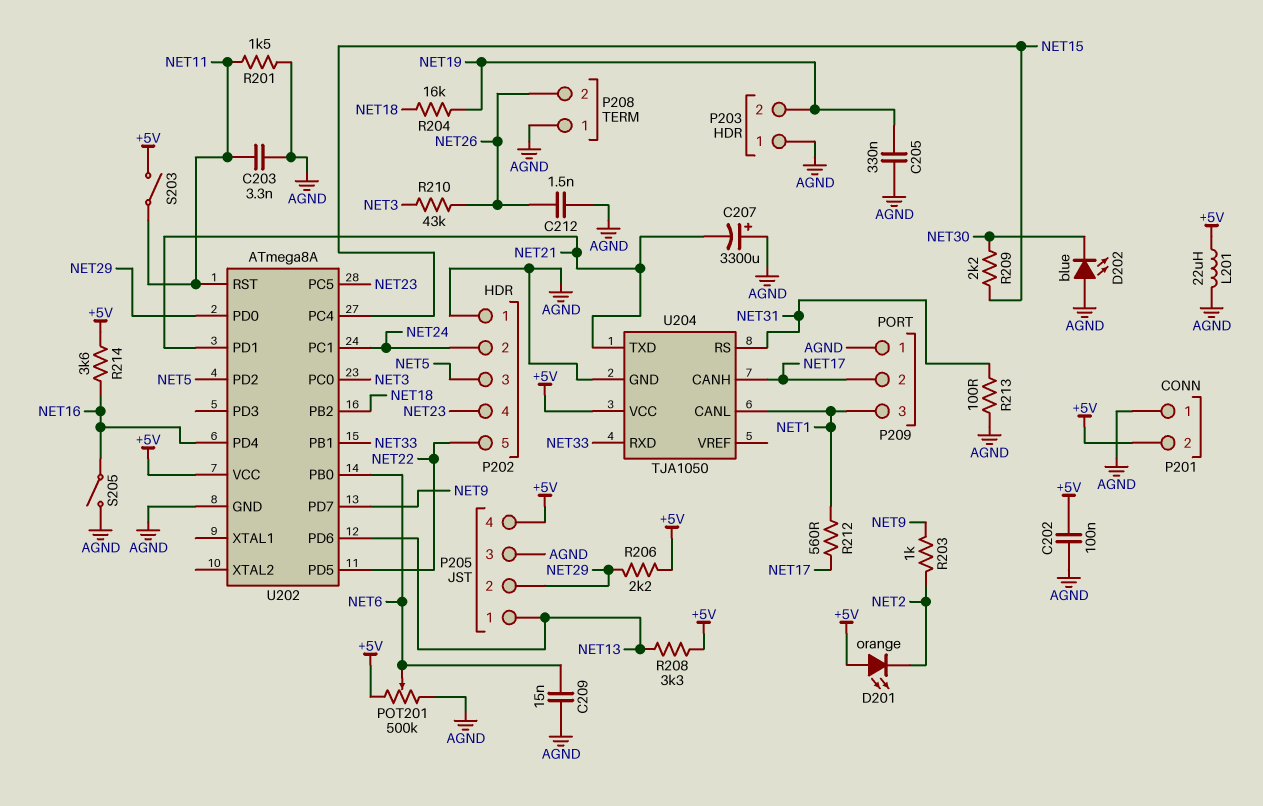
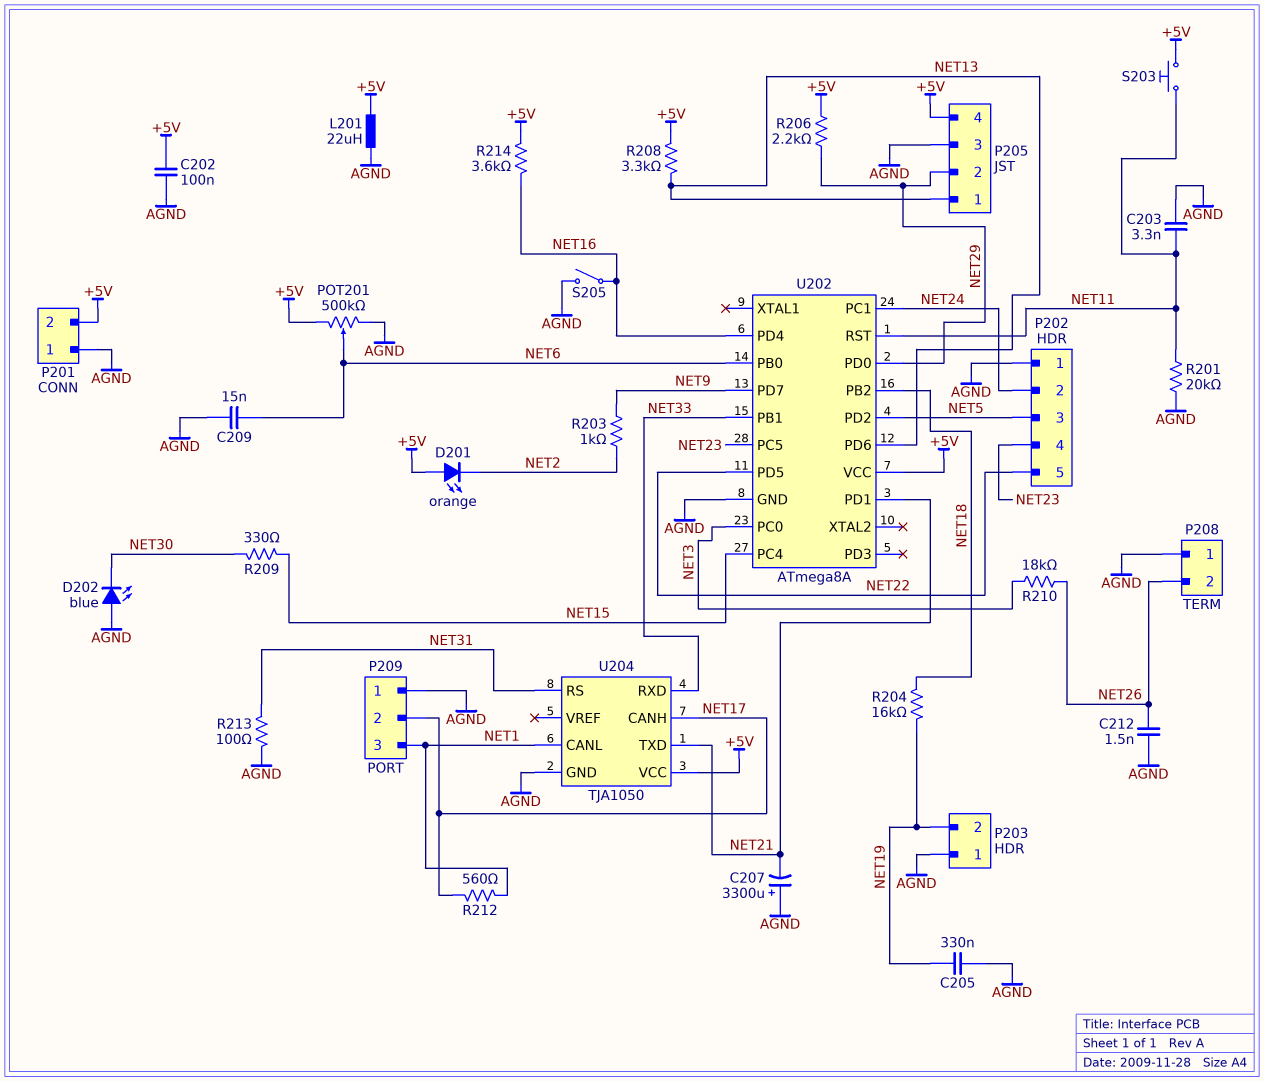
R201: 1.5k (AGND, NET11) -> 20k (AGND, NET11)
R209: 2.2k (NET15, NET30) -> 330 (NET15, NET30)
R210: 43k (NET3, NET26) -> 18k (NET3, NET26)
S203: switch (+5V, NET11) -> button (+5V, NET11)

